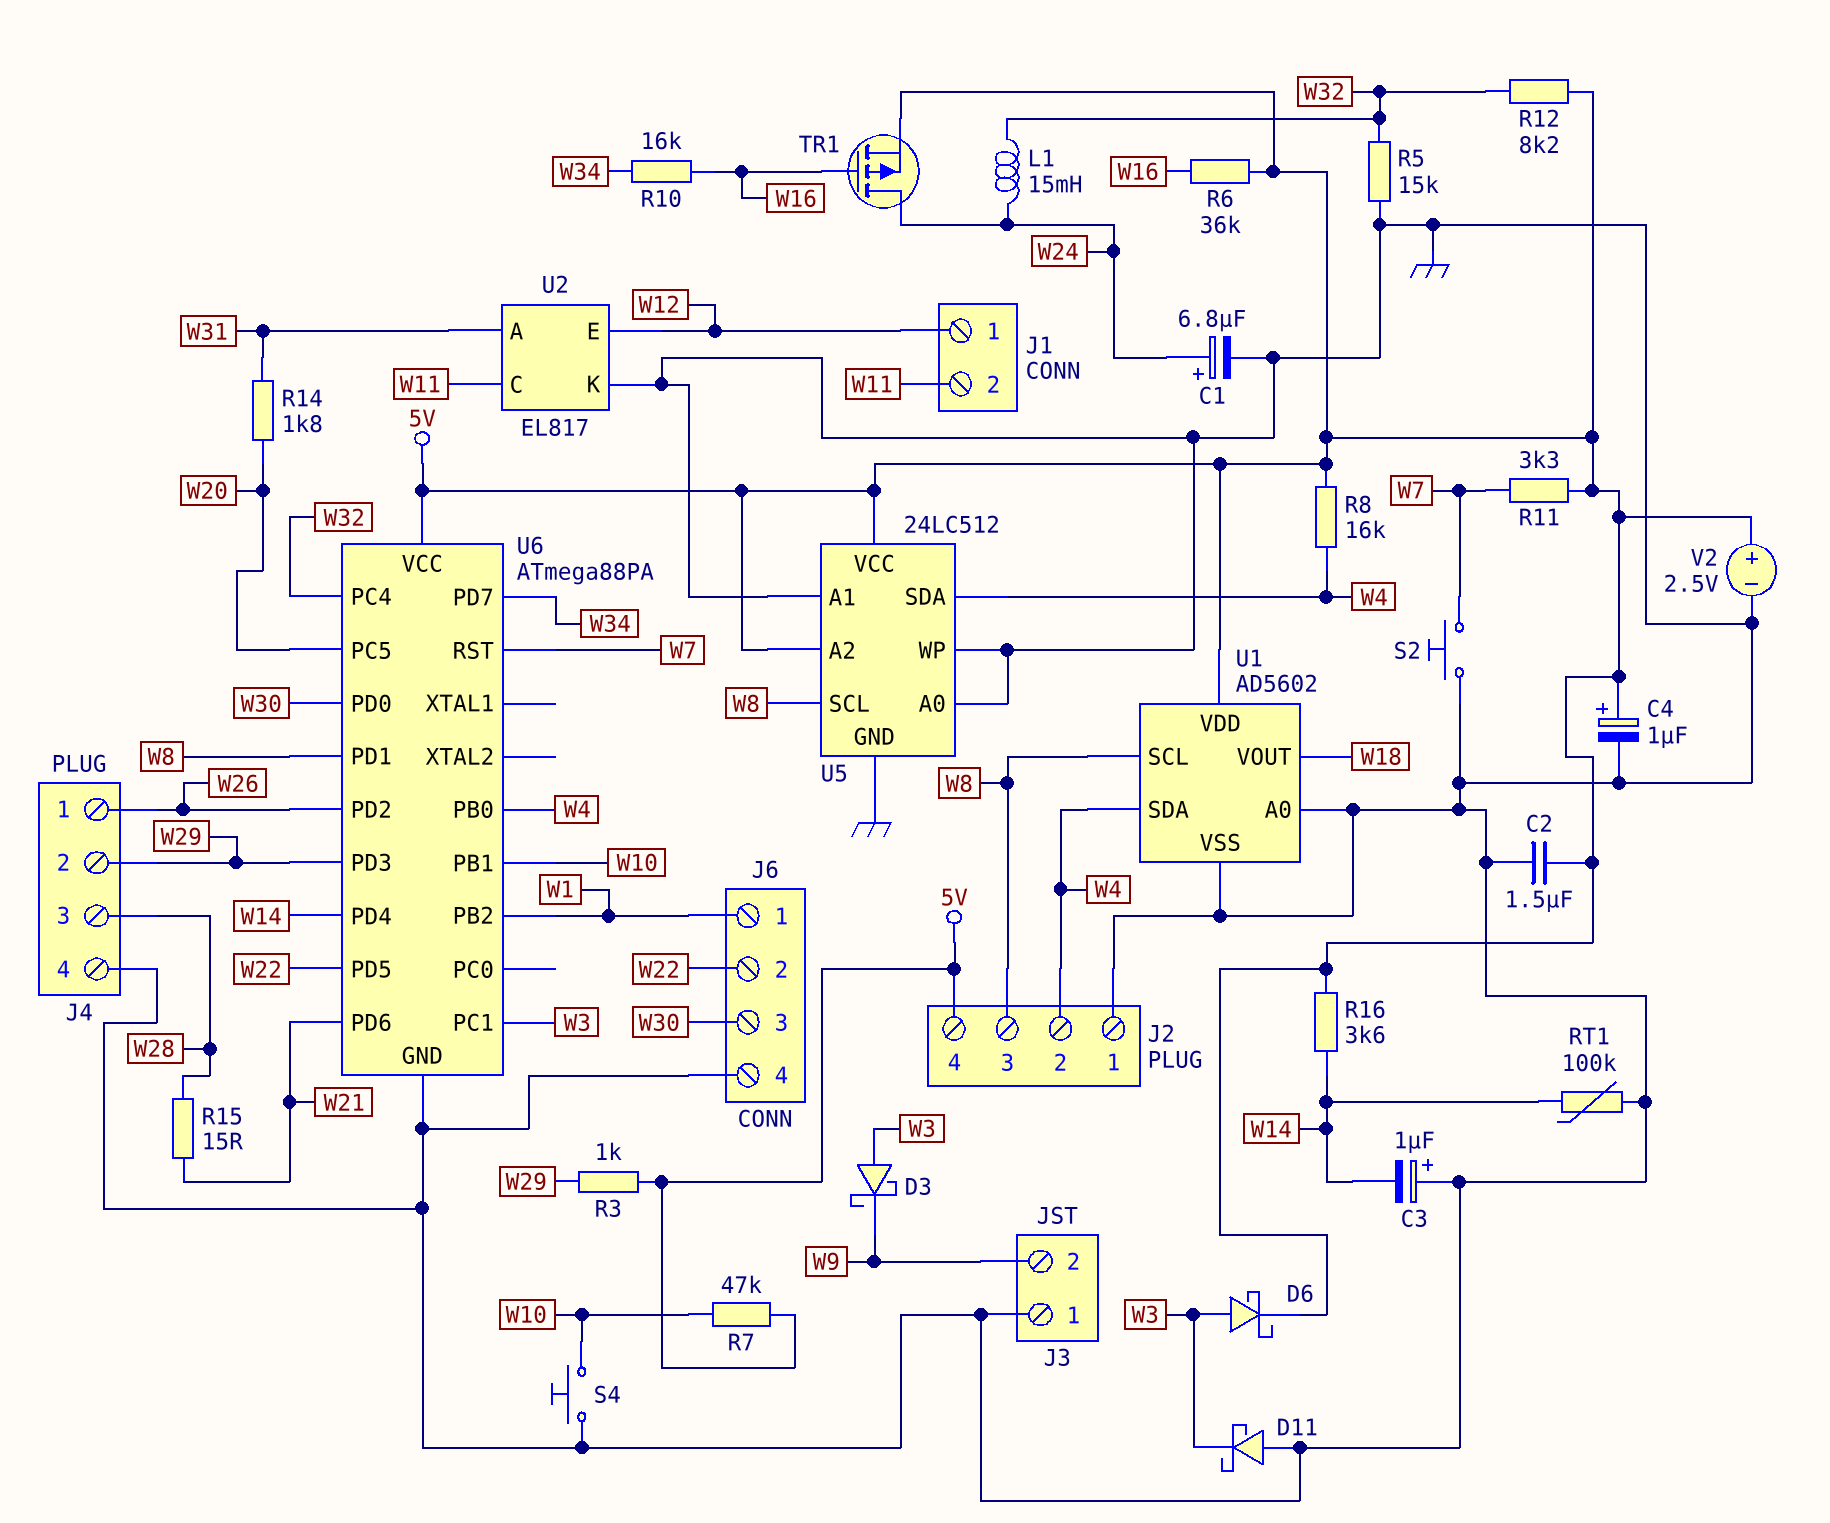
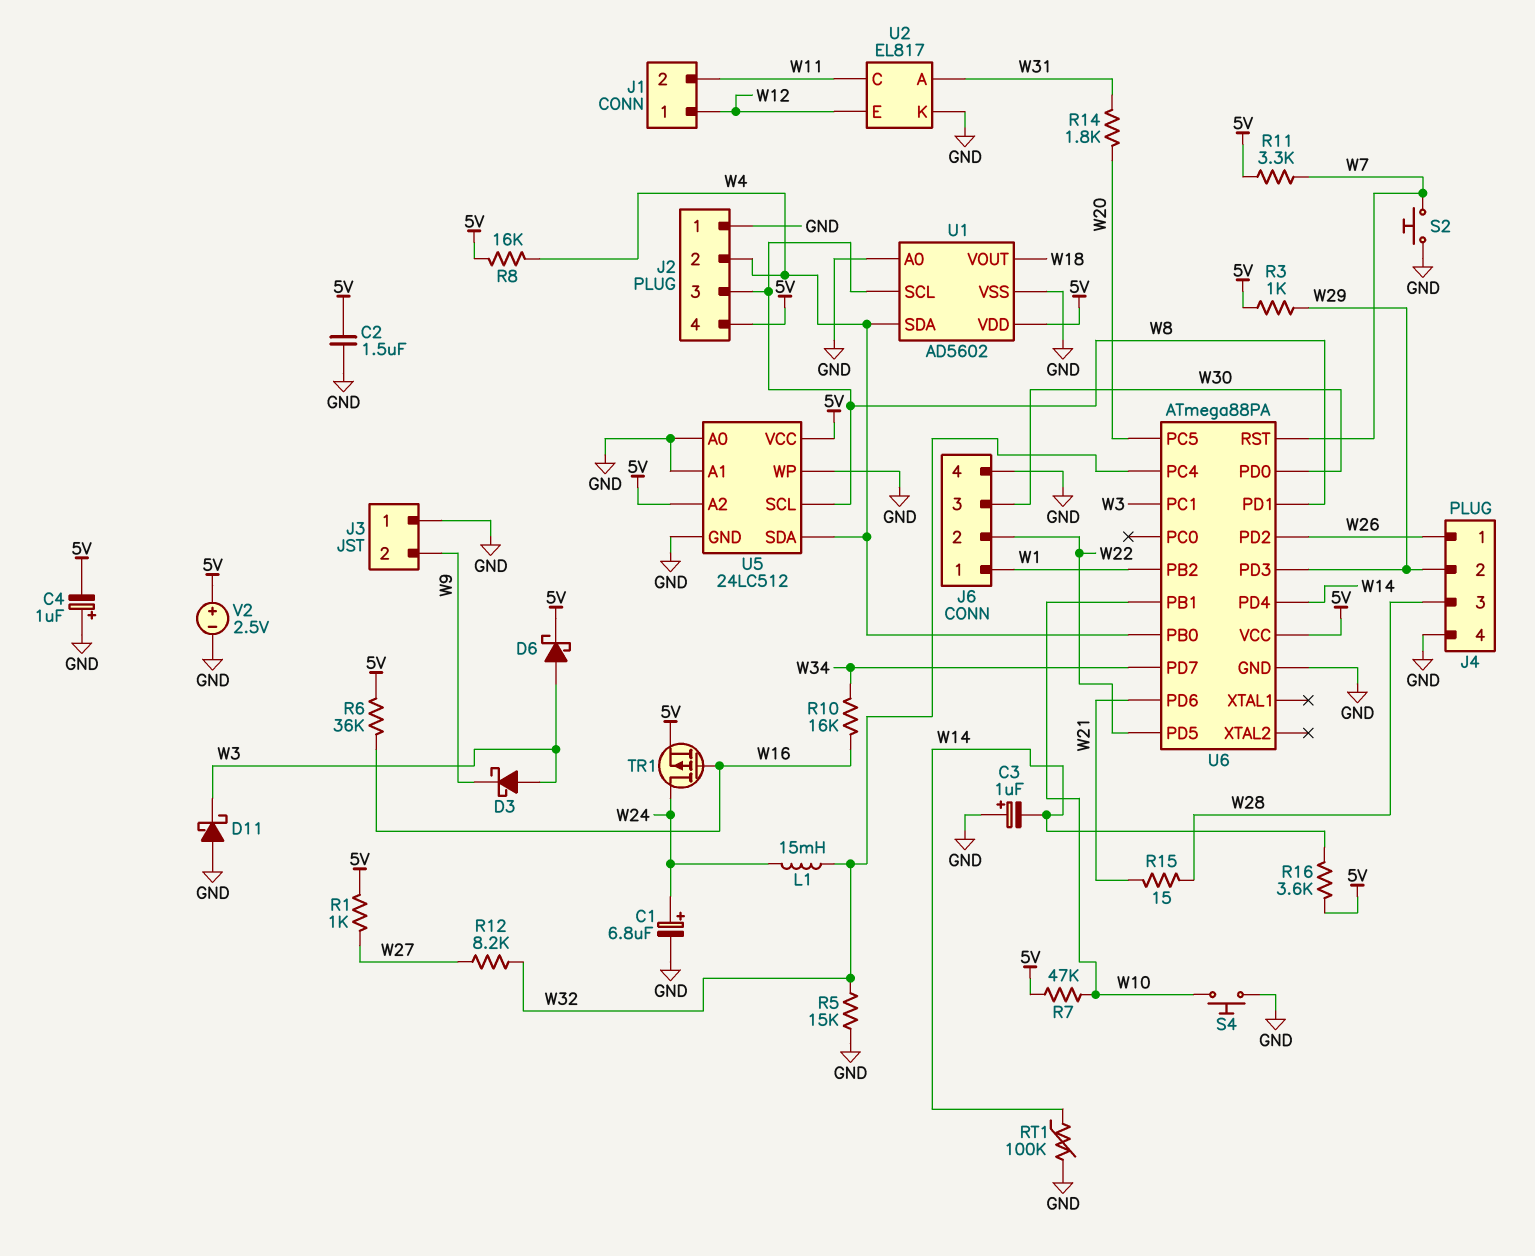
C4: 1uF (plus 5V, minus GND) -> 1uF (plus GND, minus 5V)
R1: none -> 1k (5V, W27)
R12: 8.2k (5V, W32) -> 8.2k (W27, W32)

